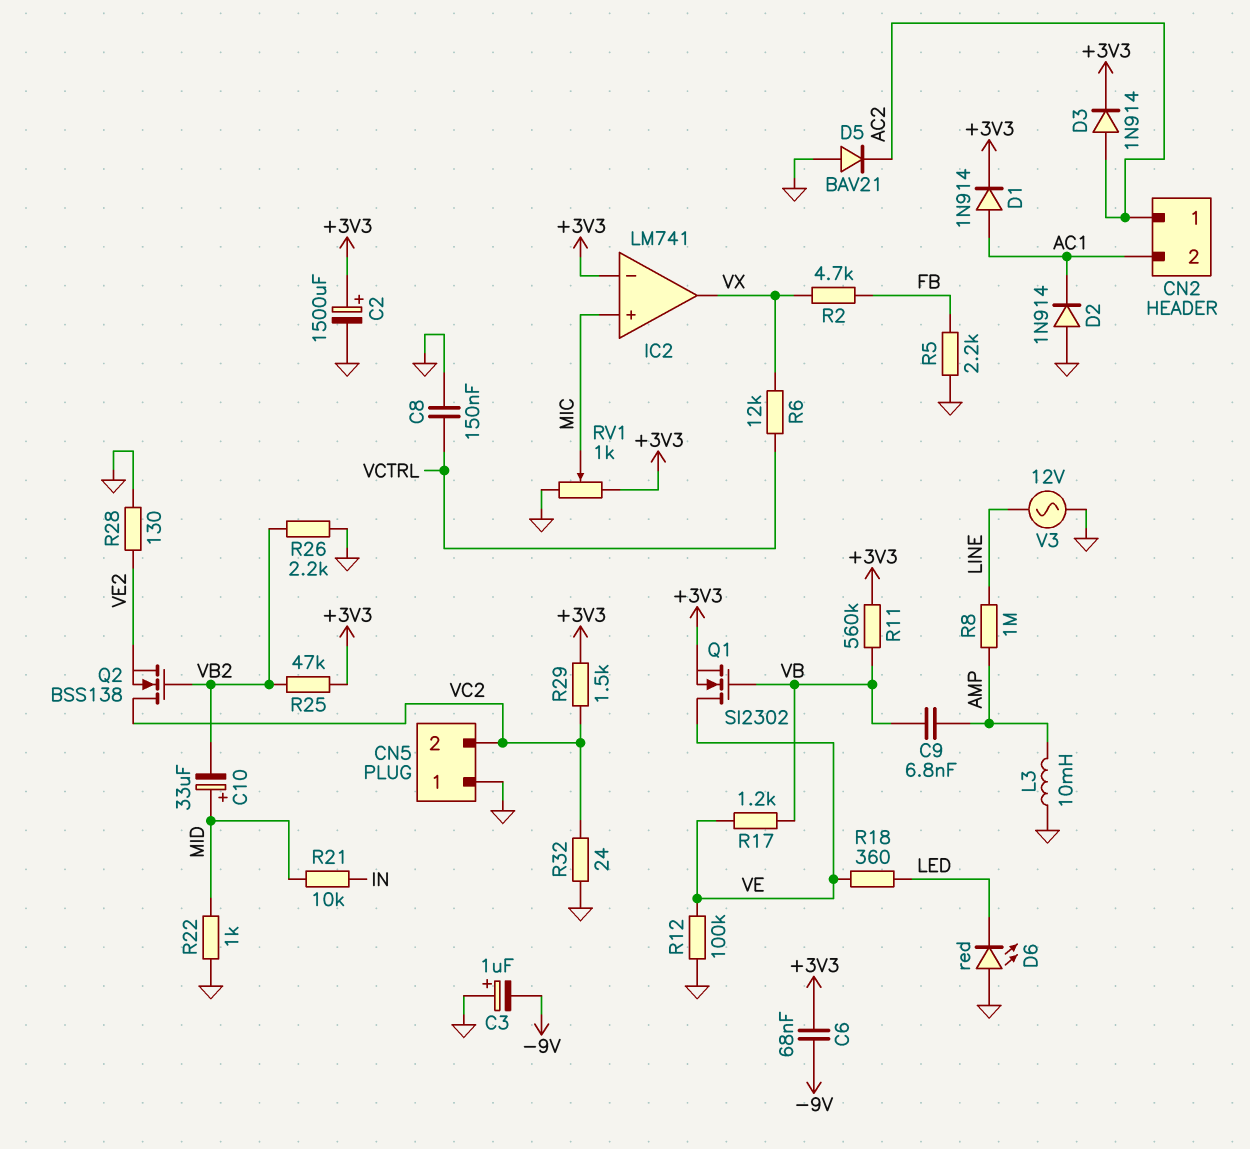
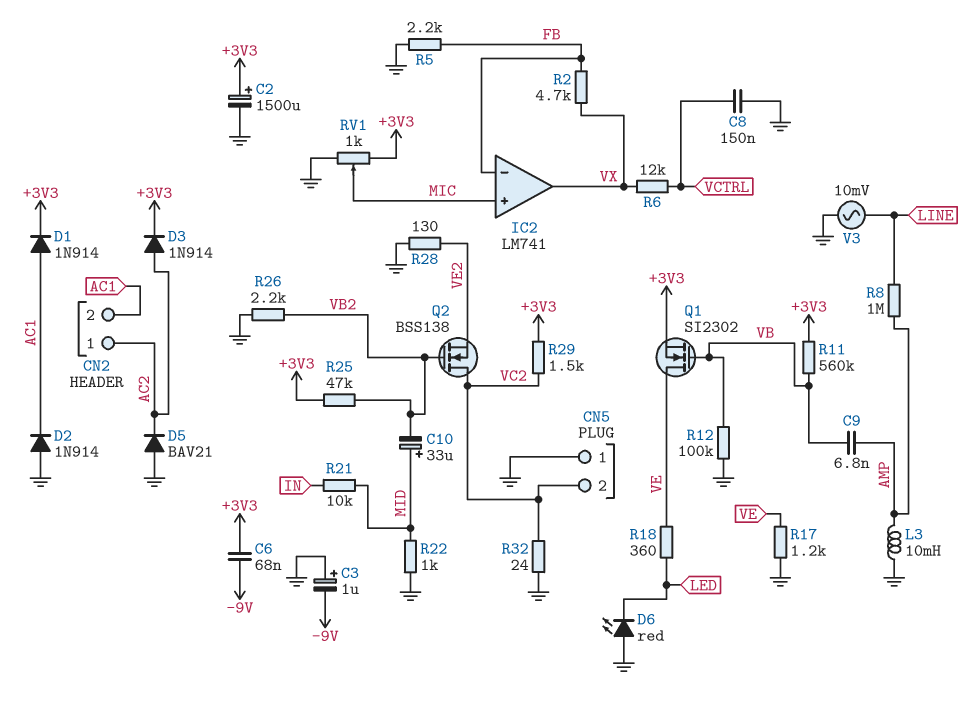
IC2 pin in-: +3V3 -> FB
R12: 100k (GND, VE) -> 100k (GND, VB)
R17: 1.2k (VB, VE) -> 1.2k (GND, VE)
V3: AC 12V (GND, LINE) -> AC 10mV (GND, LINE)

